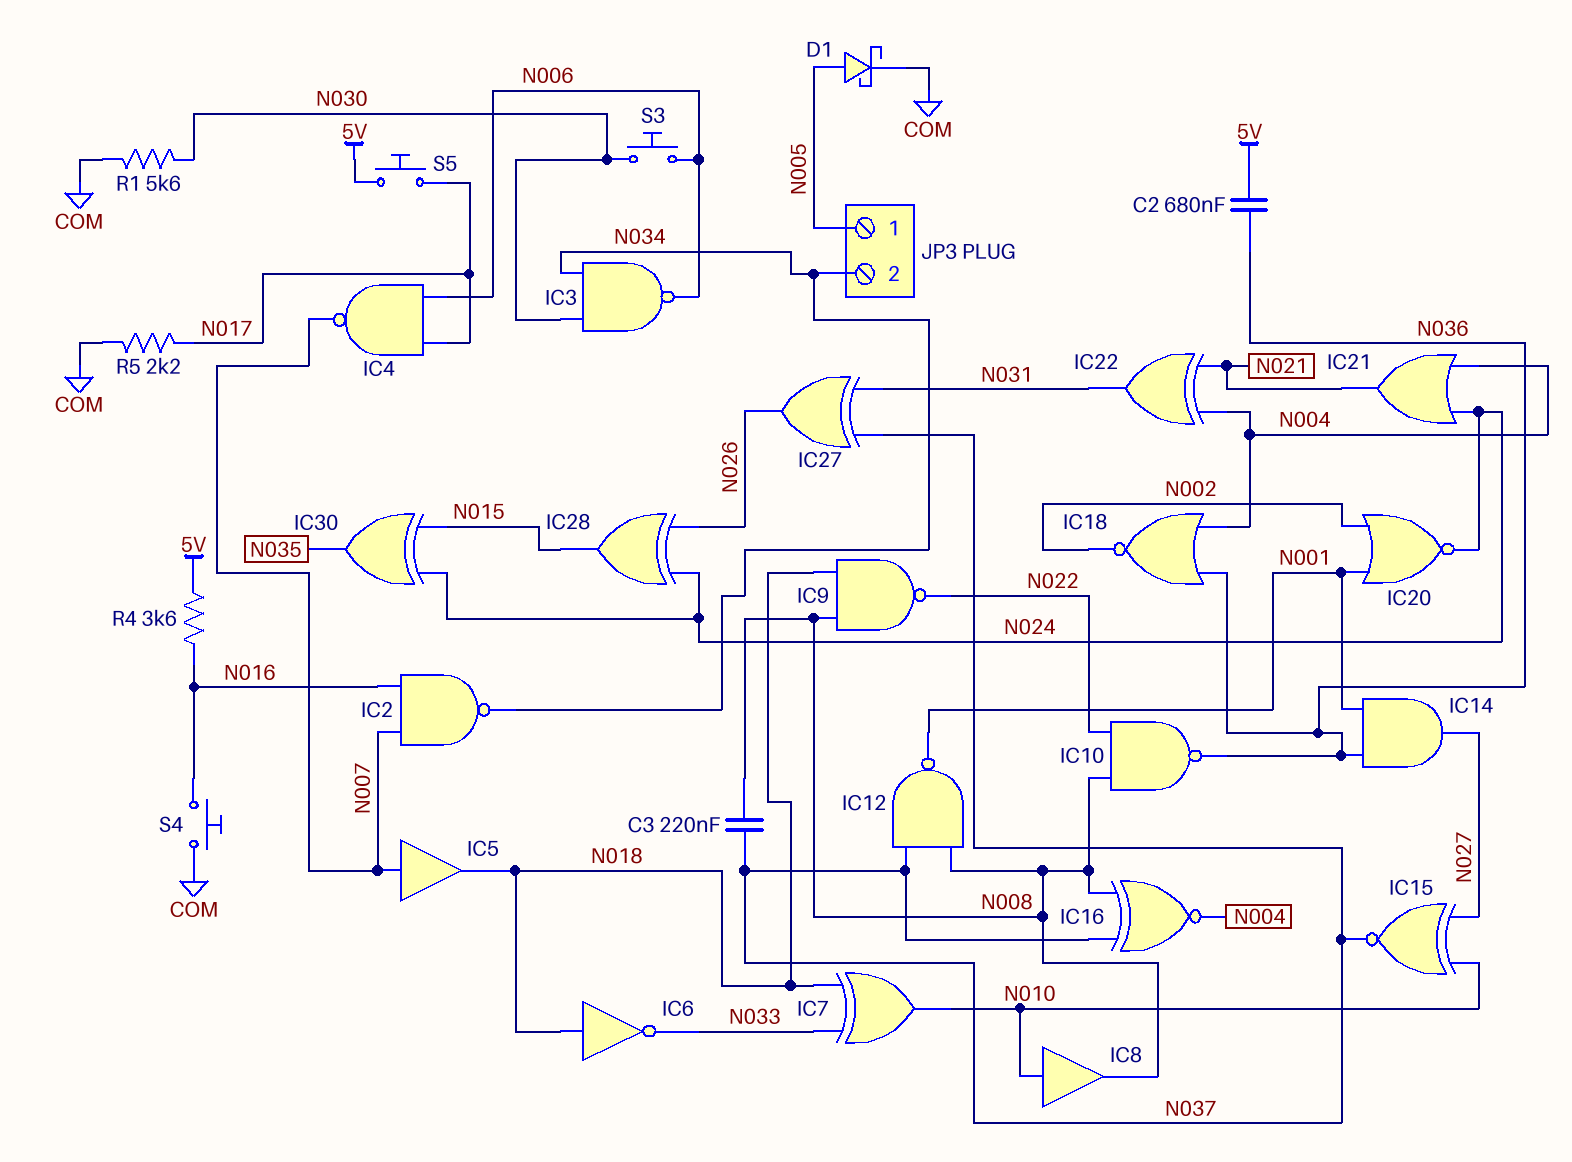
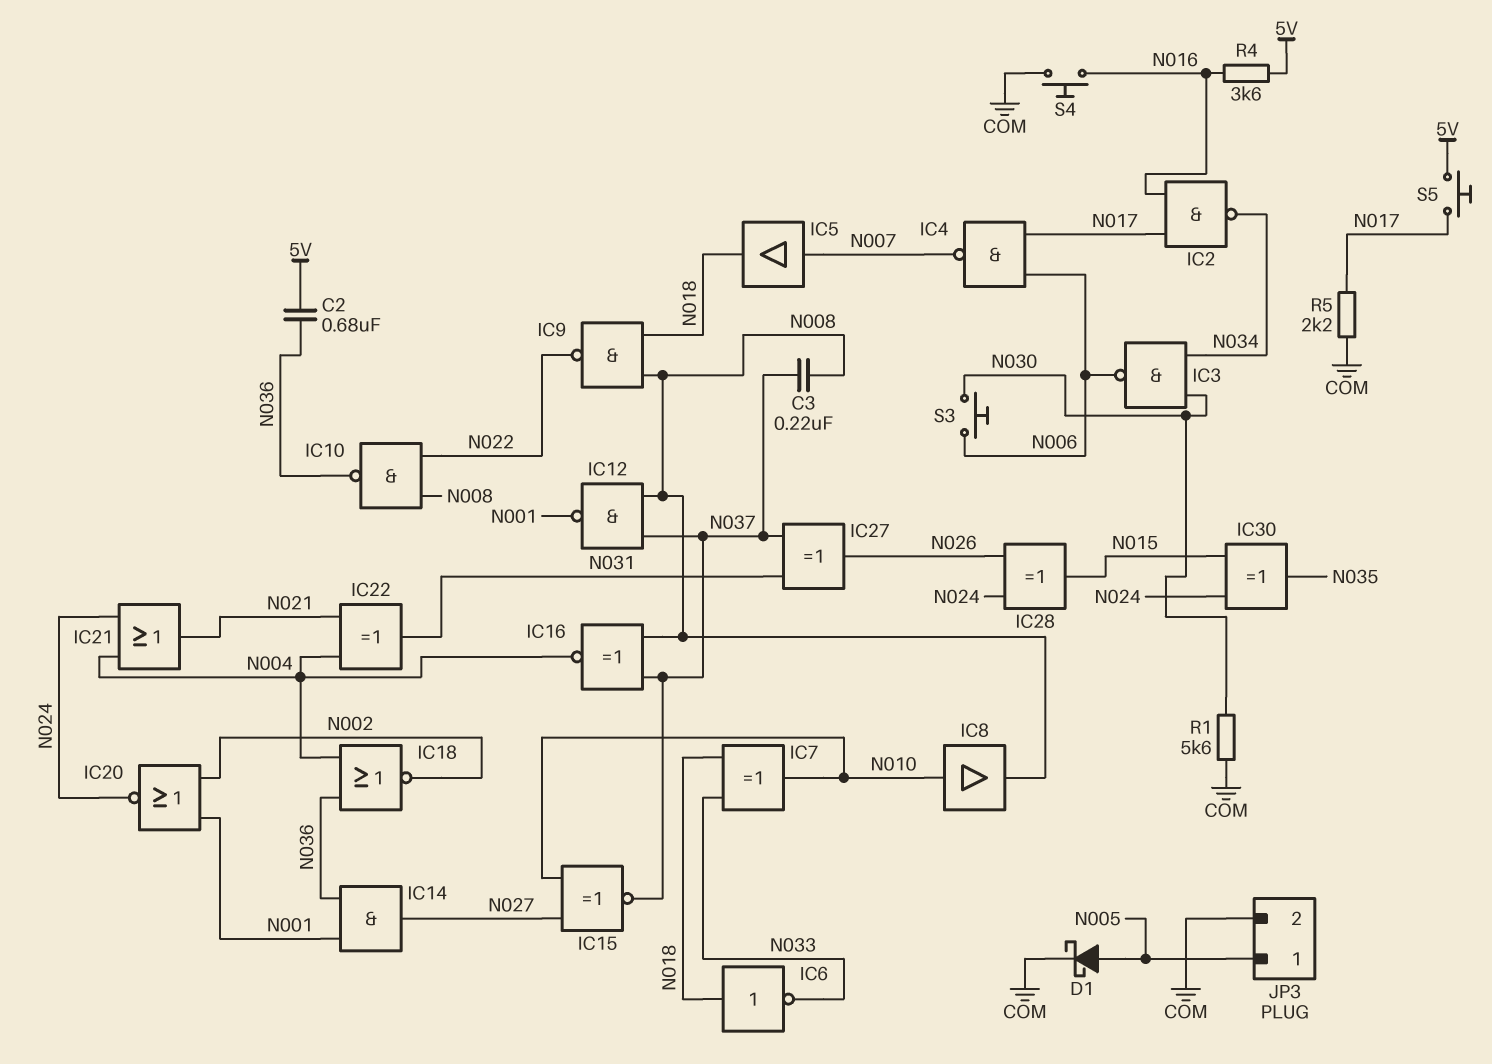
IC2: NAND (in N007, in N016, out N034) -> NAND (in N016, in N017, out N034)
JP3 pin 2: N034 -> COM

